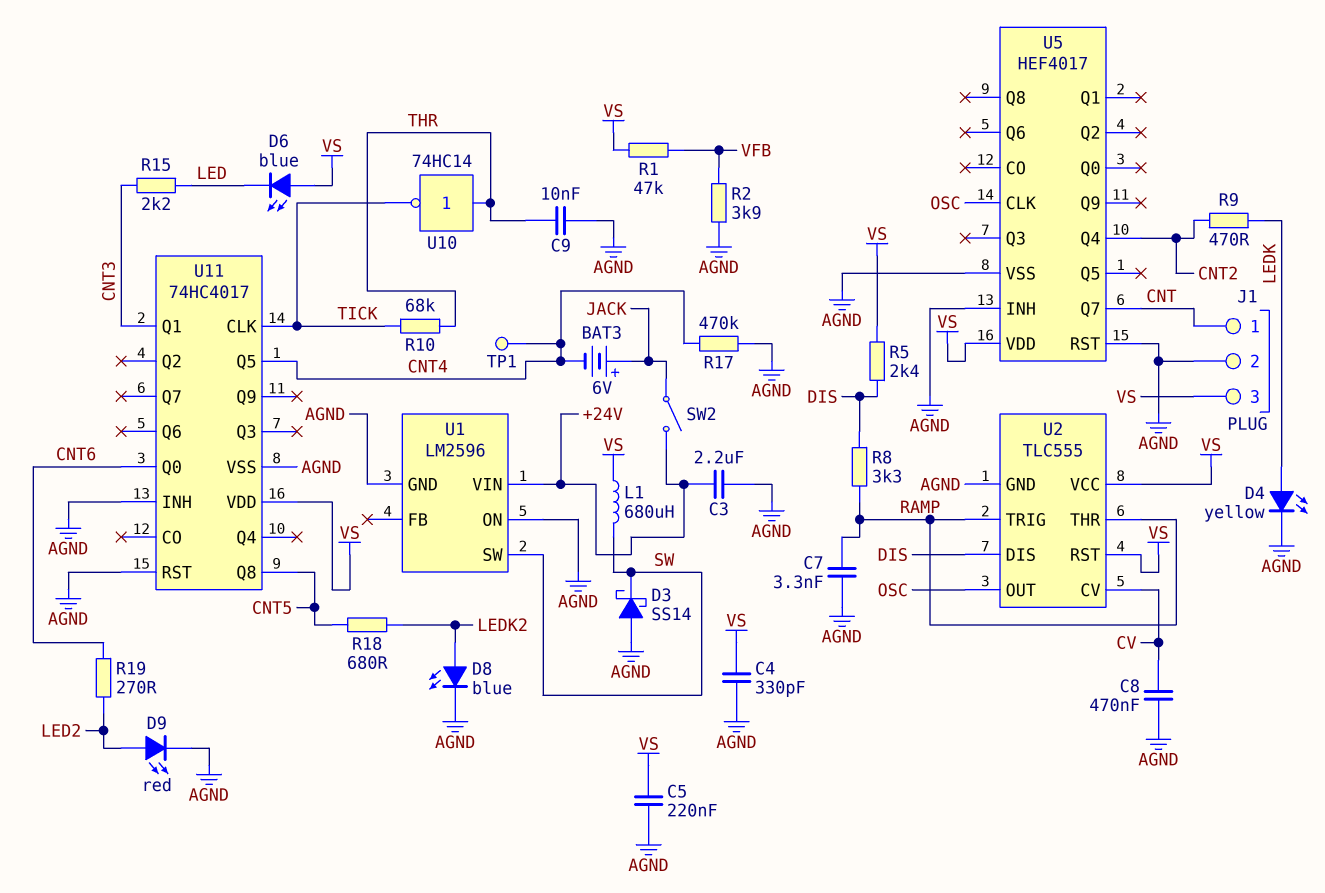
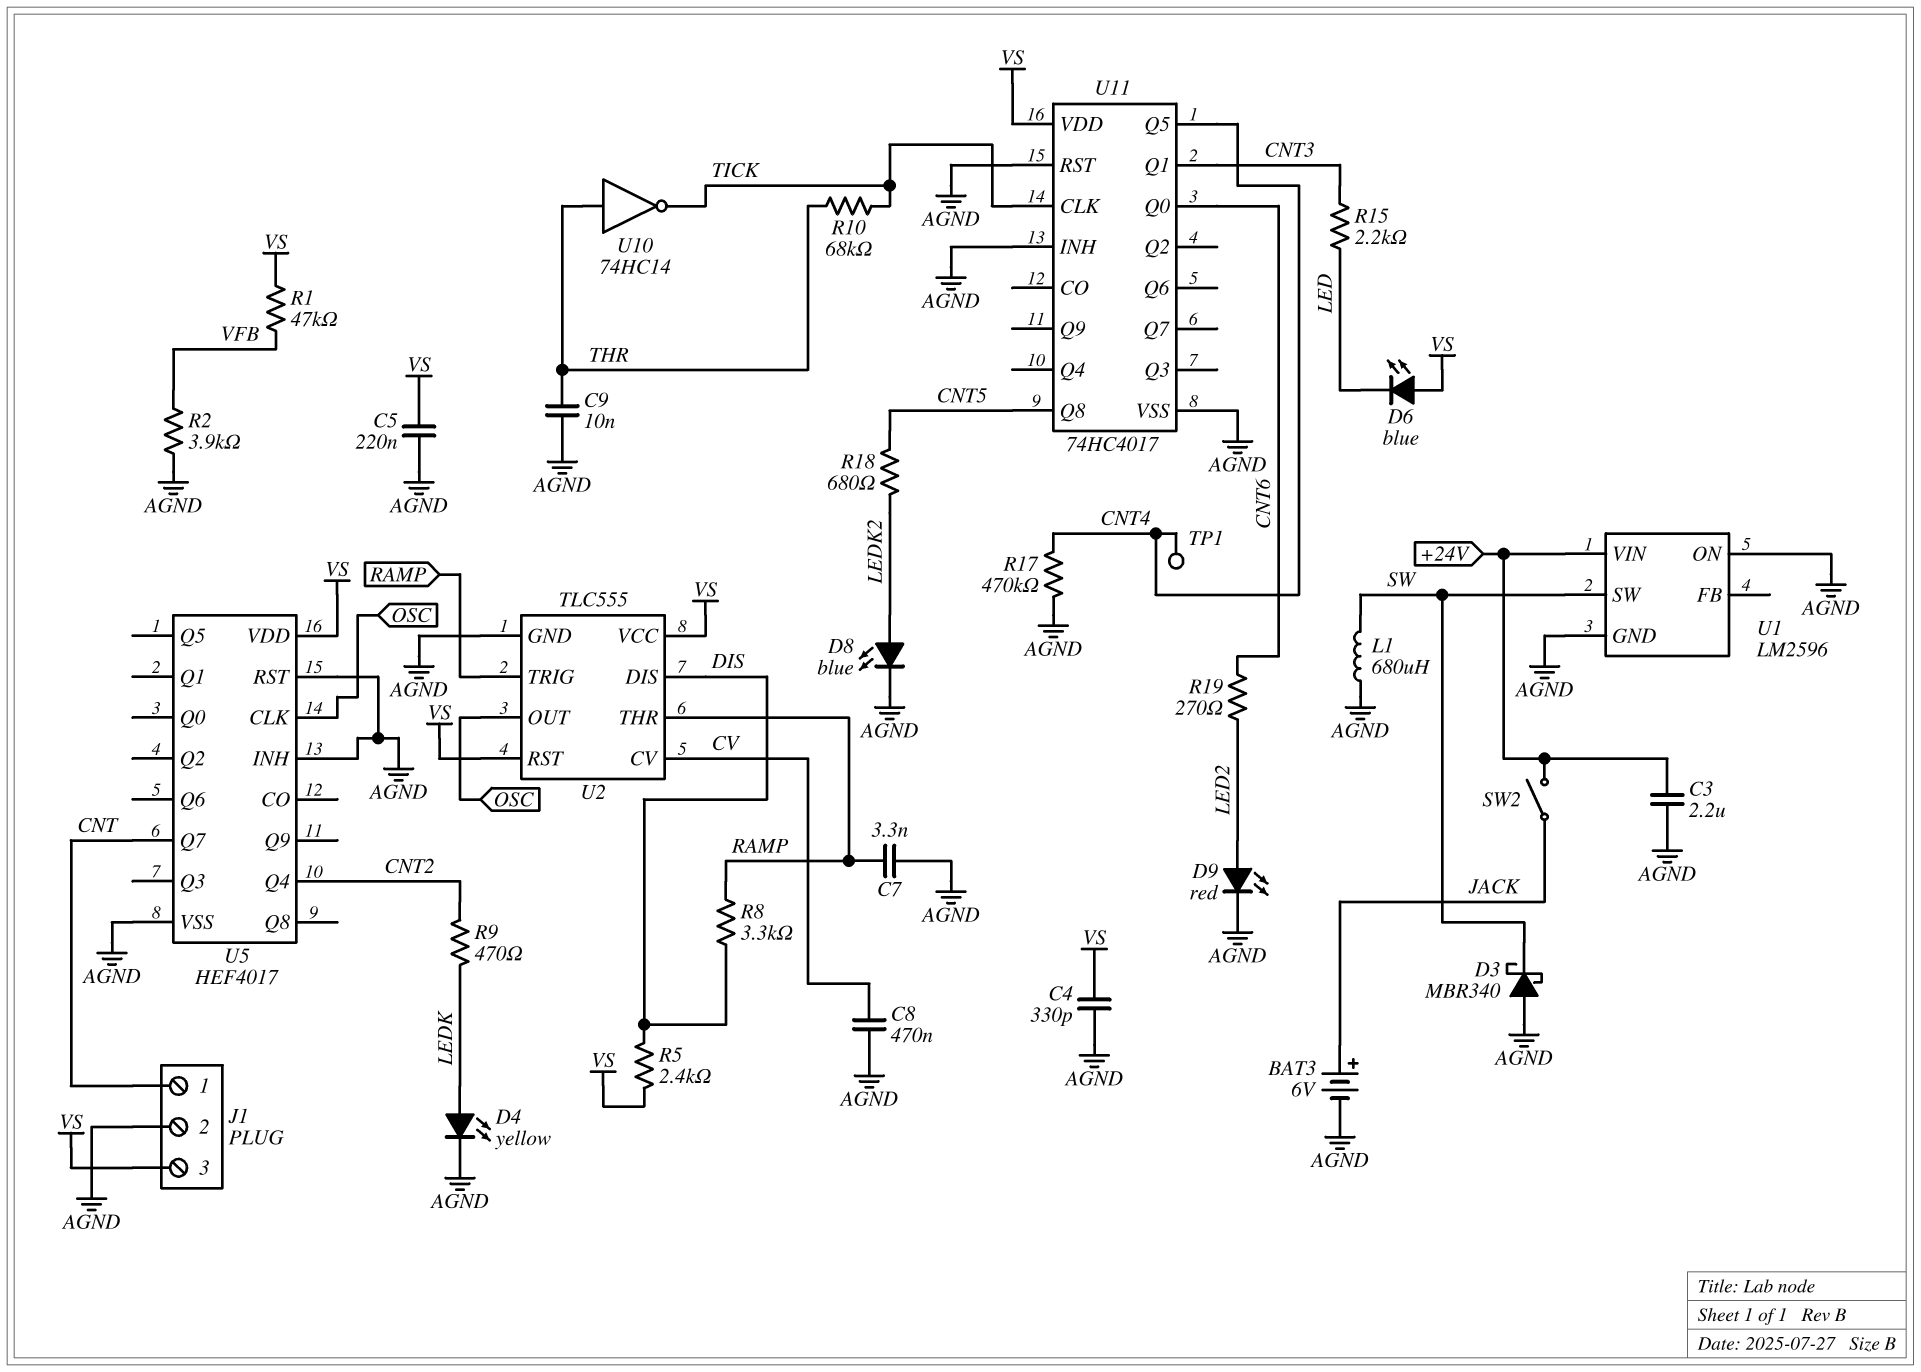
BAT3: 6V (plus JACK, minus CNT4) -> 6V (plus JACK, minus AGND)
D3: schottky SS14 (A AGND, K SW) -> schottky MBR340 (A AGND, K SW)
L1: 680uH (SW, VS) -> 680uH (AGND, SW)

